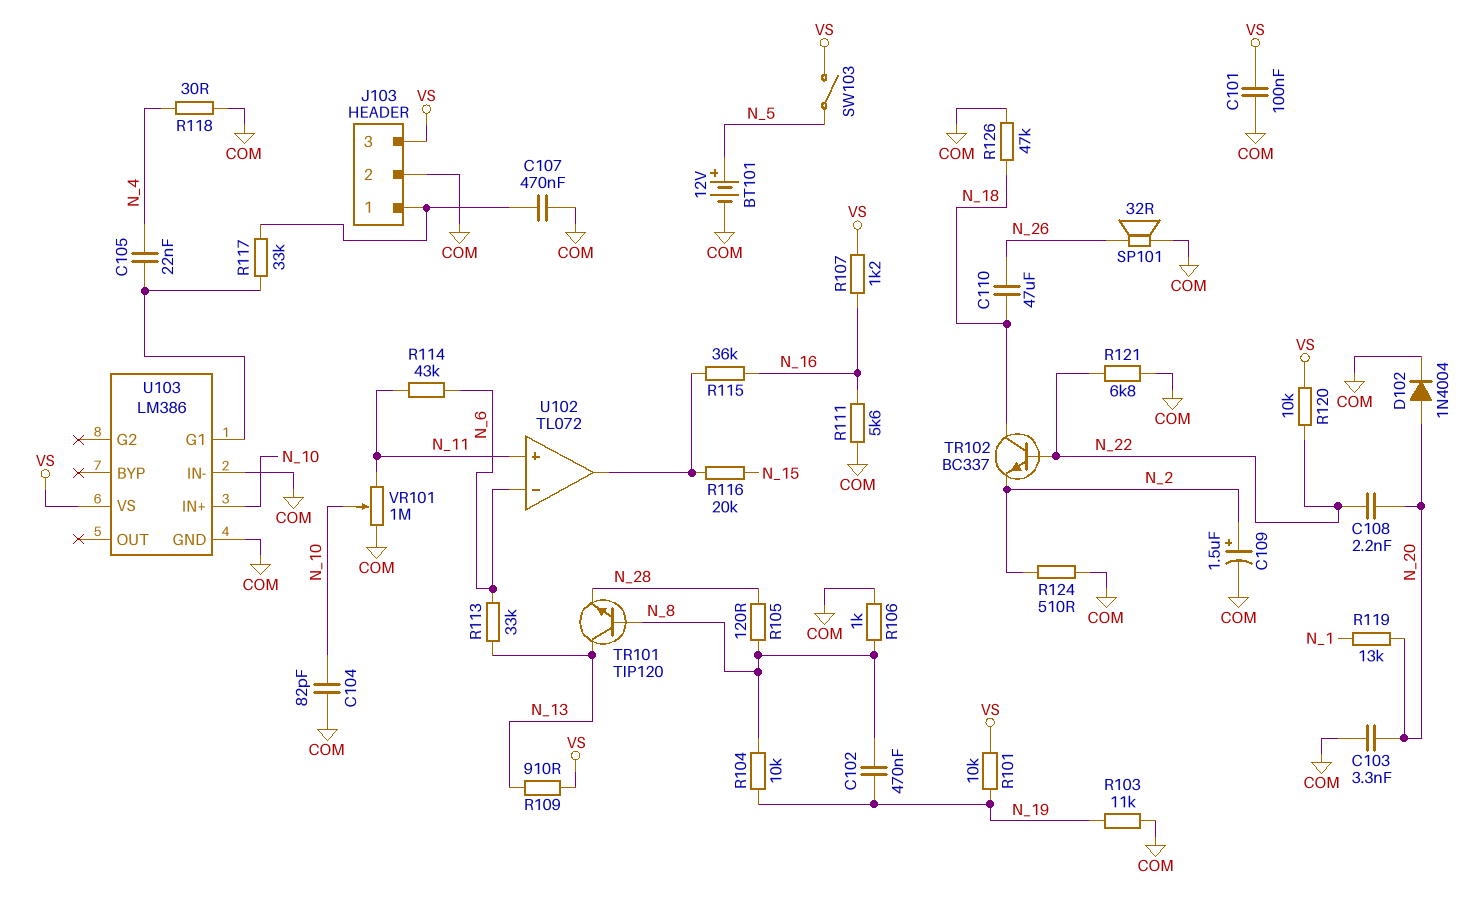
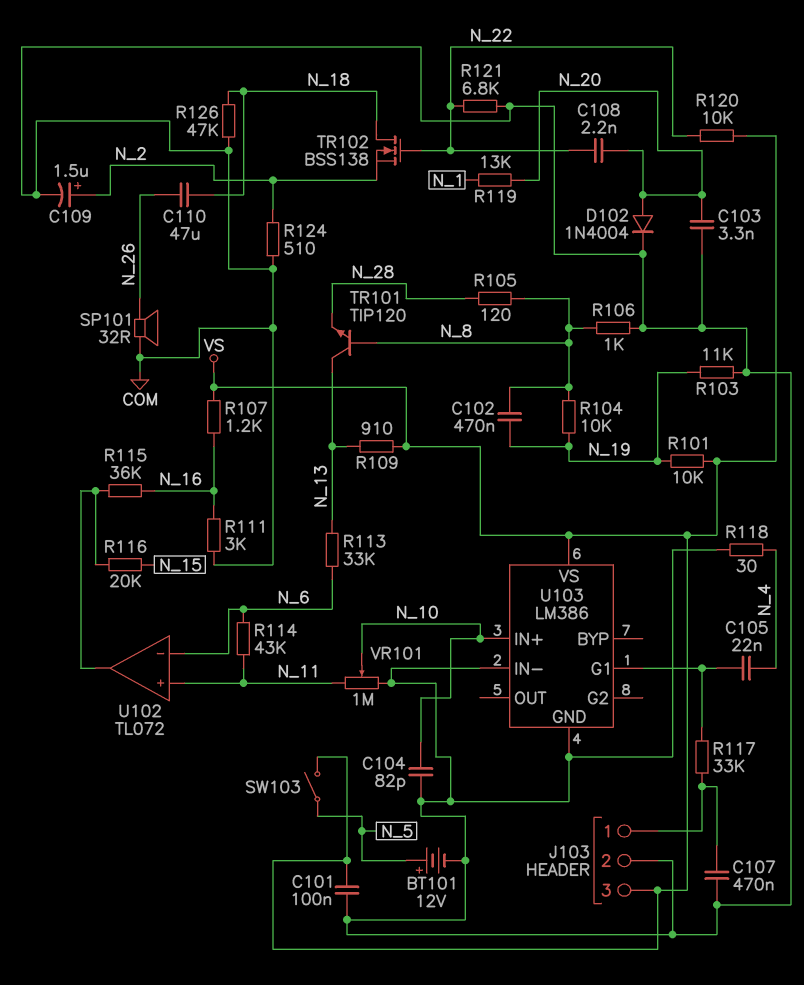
R111: 5.6k (COM, N_16) -> 3k (COM, N_16)
TR102: NPN BC337 (B N_22, C N_18, E N_2) -> NMOS BSS138 (G N_22, D N_18, S N_2)

